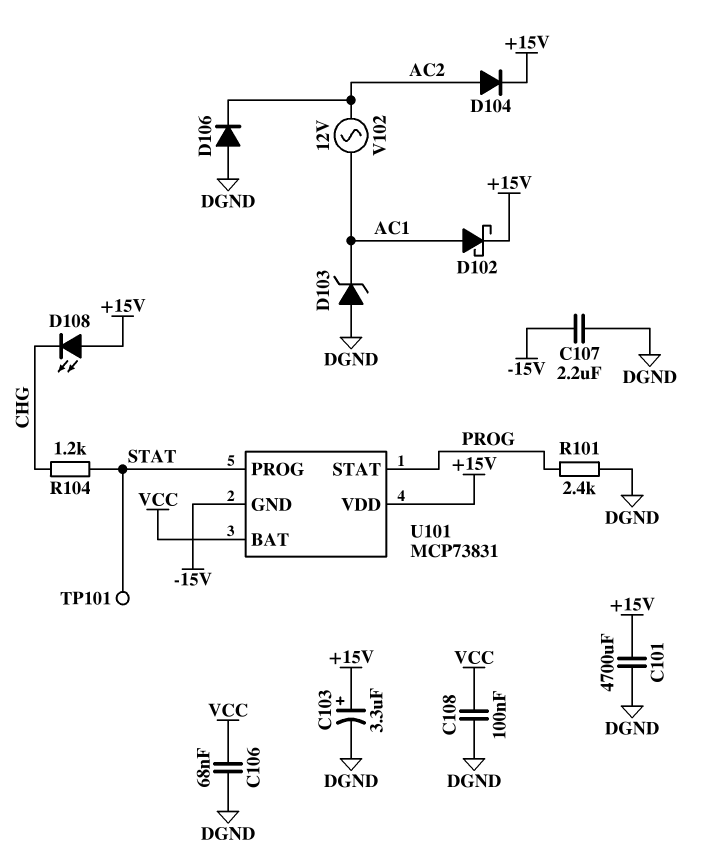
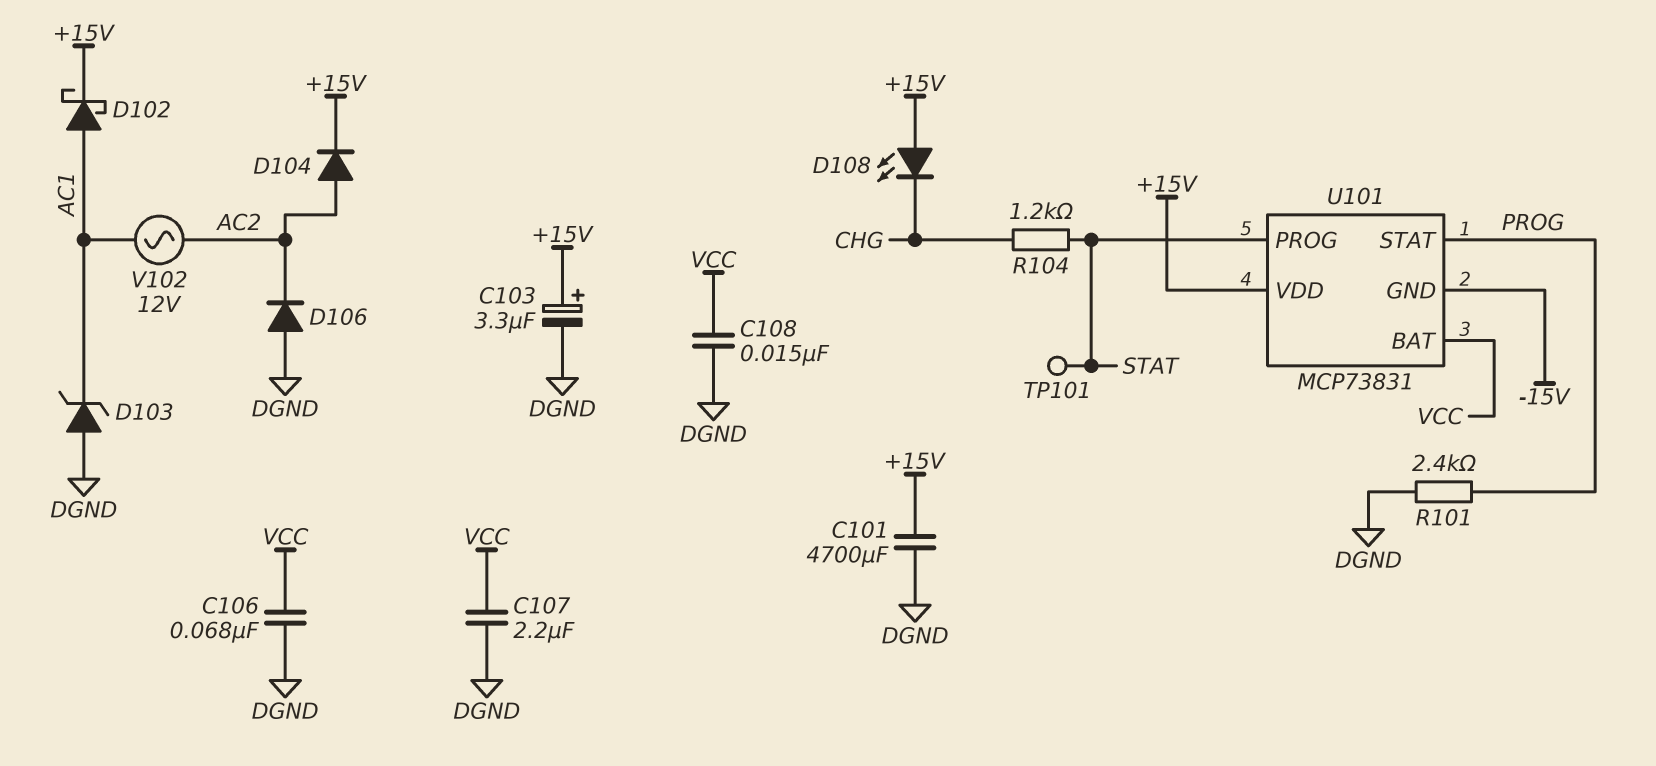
C107: 2.2uF (-15V, DGND) -> 2.2uF (DGND, VCC)
C108: 100nF (DGND, VCC) -> 15nF (DGND, VCC)

